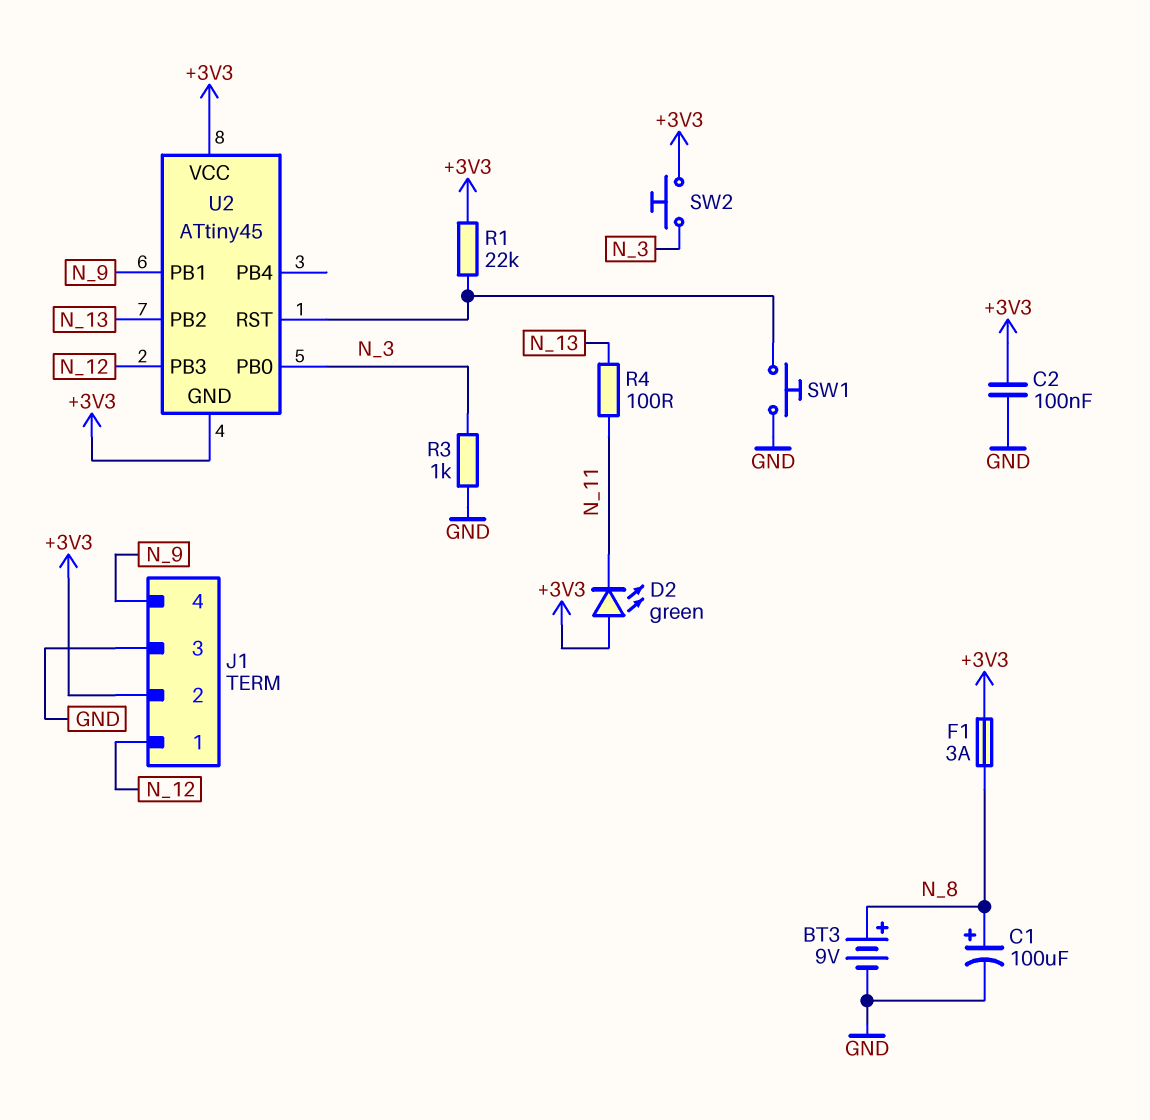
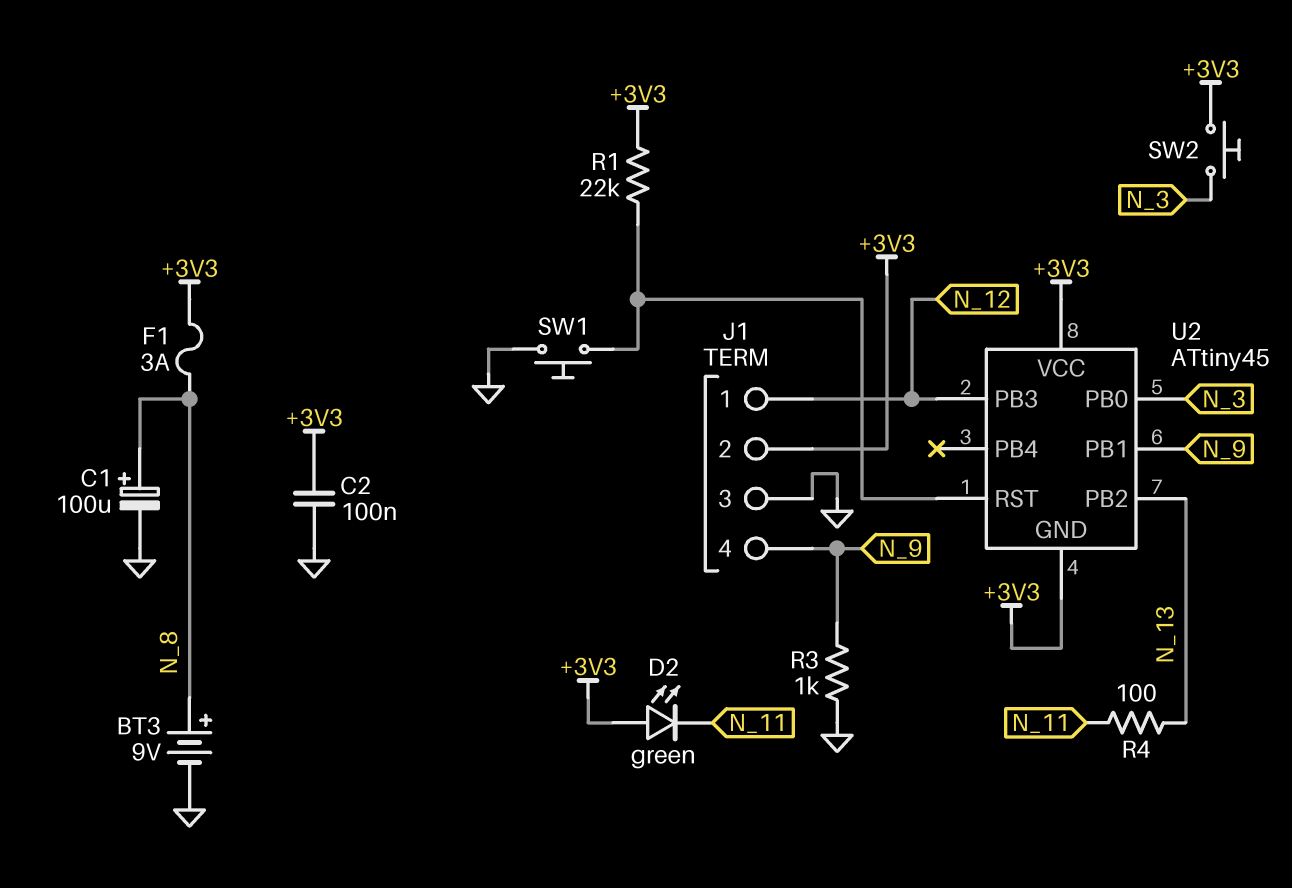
R3: 1k (GND, N_3) -> 1k (GND, N_9)

